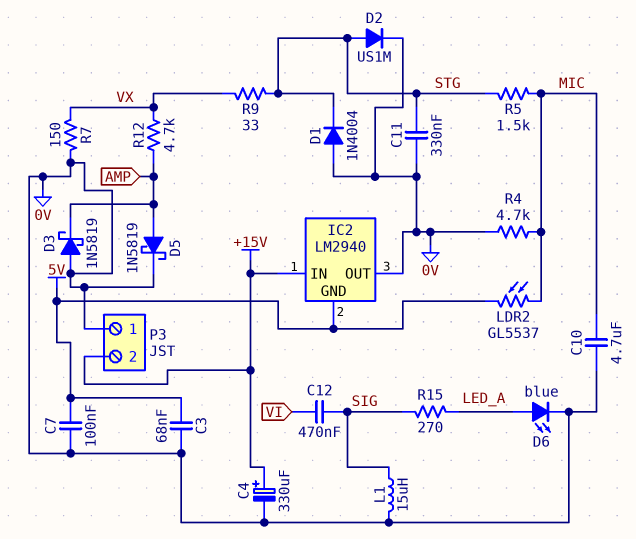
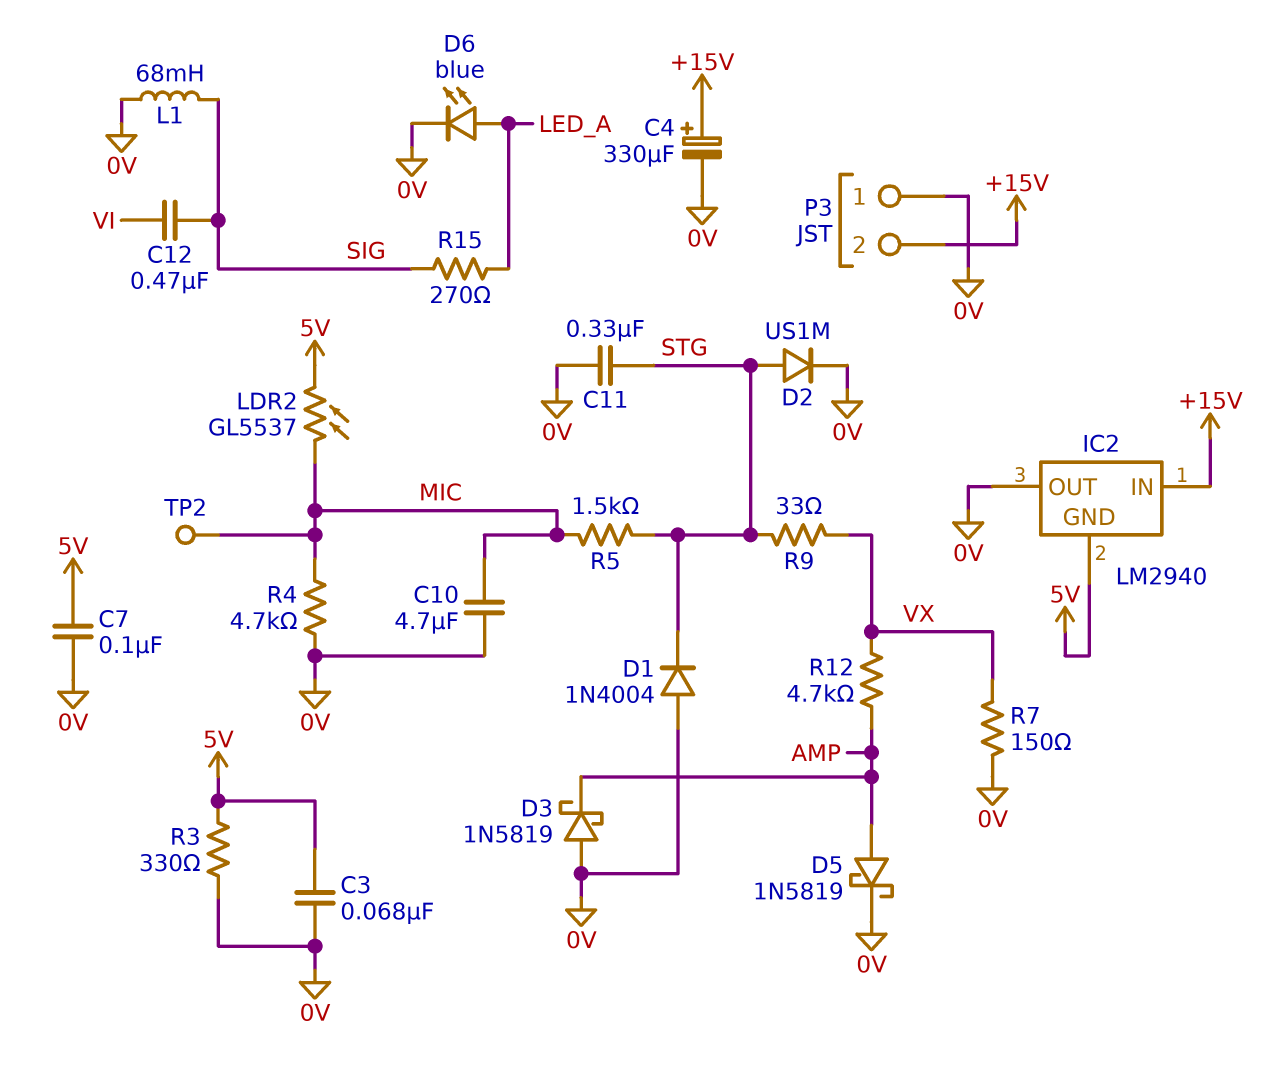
L1: 15uH (0V, SIG) -> 68mH (0V, SIG)
R3: none -> 330 (0V, 5V)
TP2: none -> test point (MIC)

